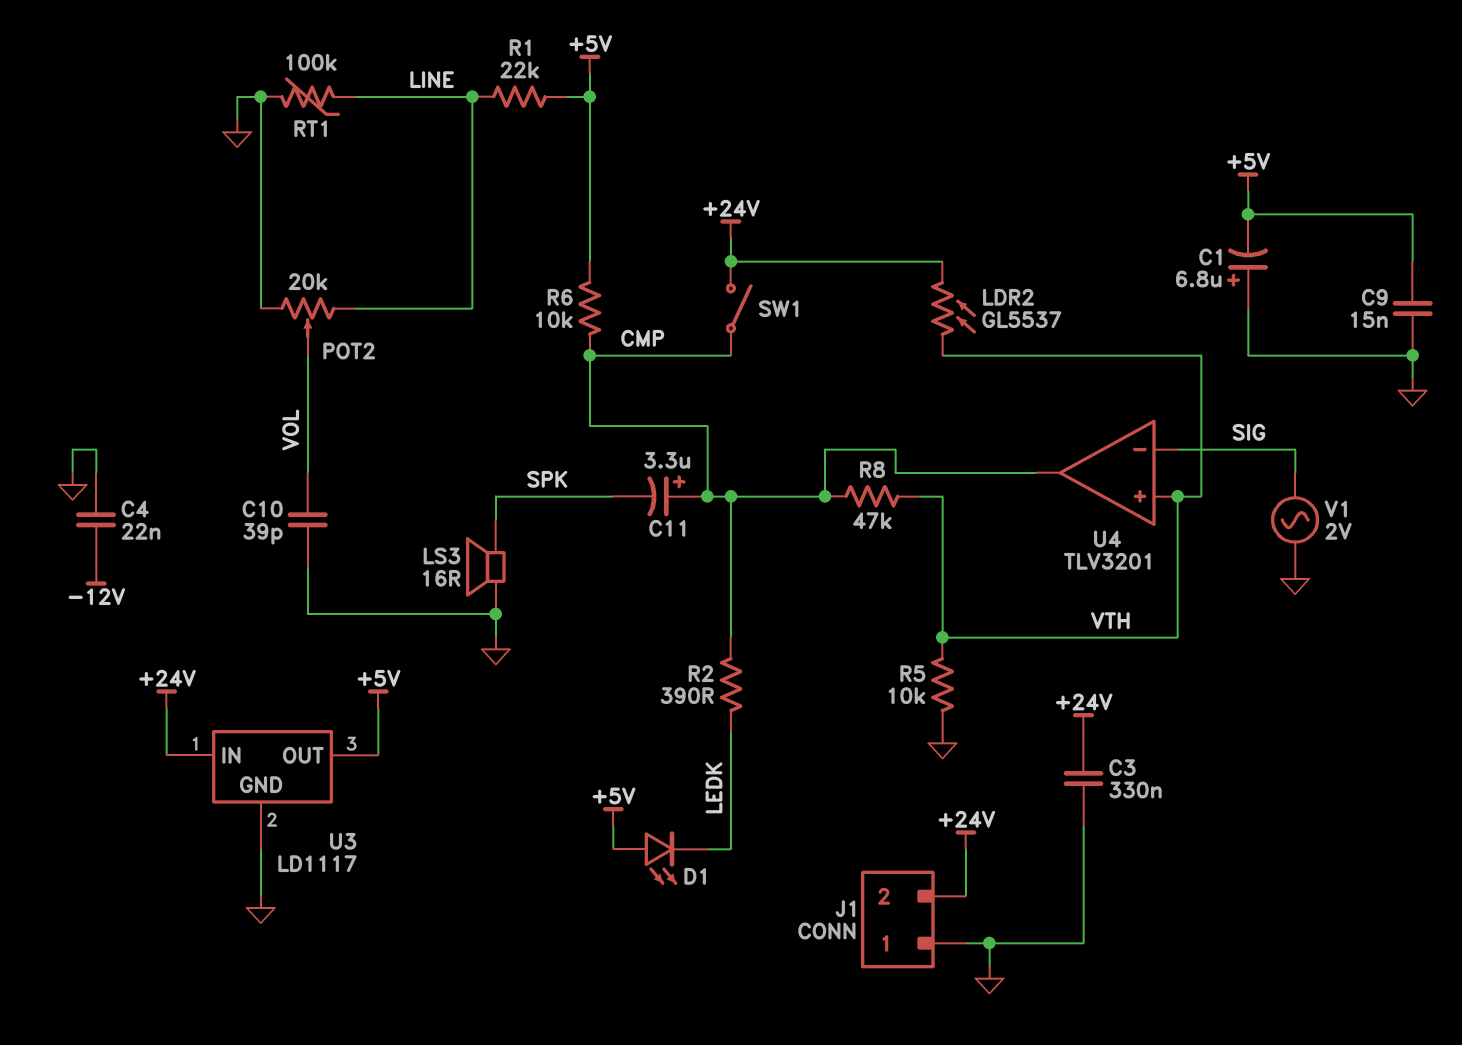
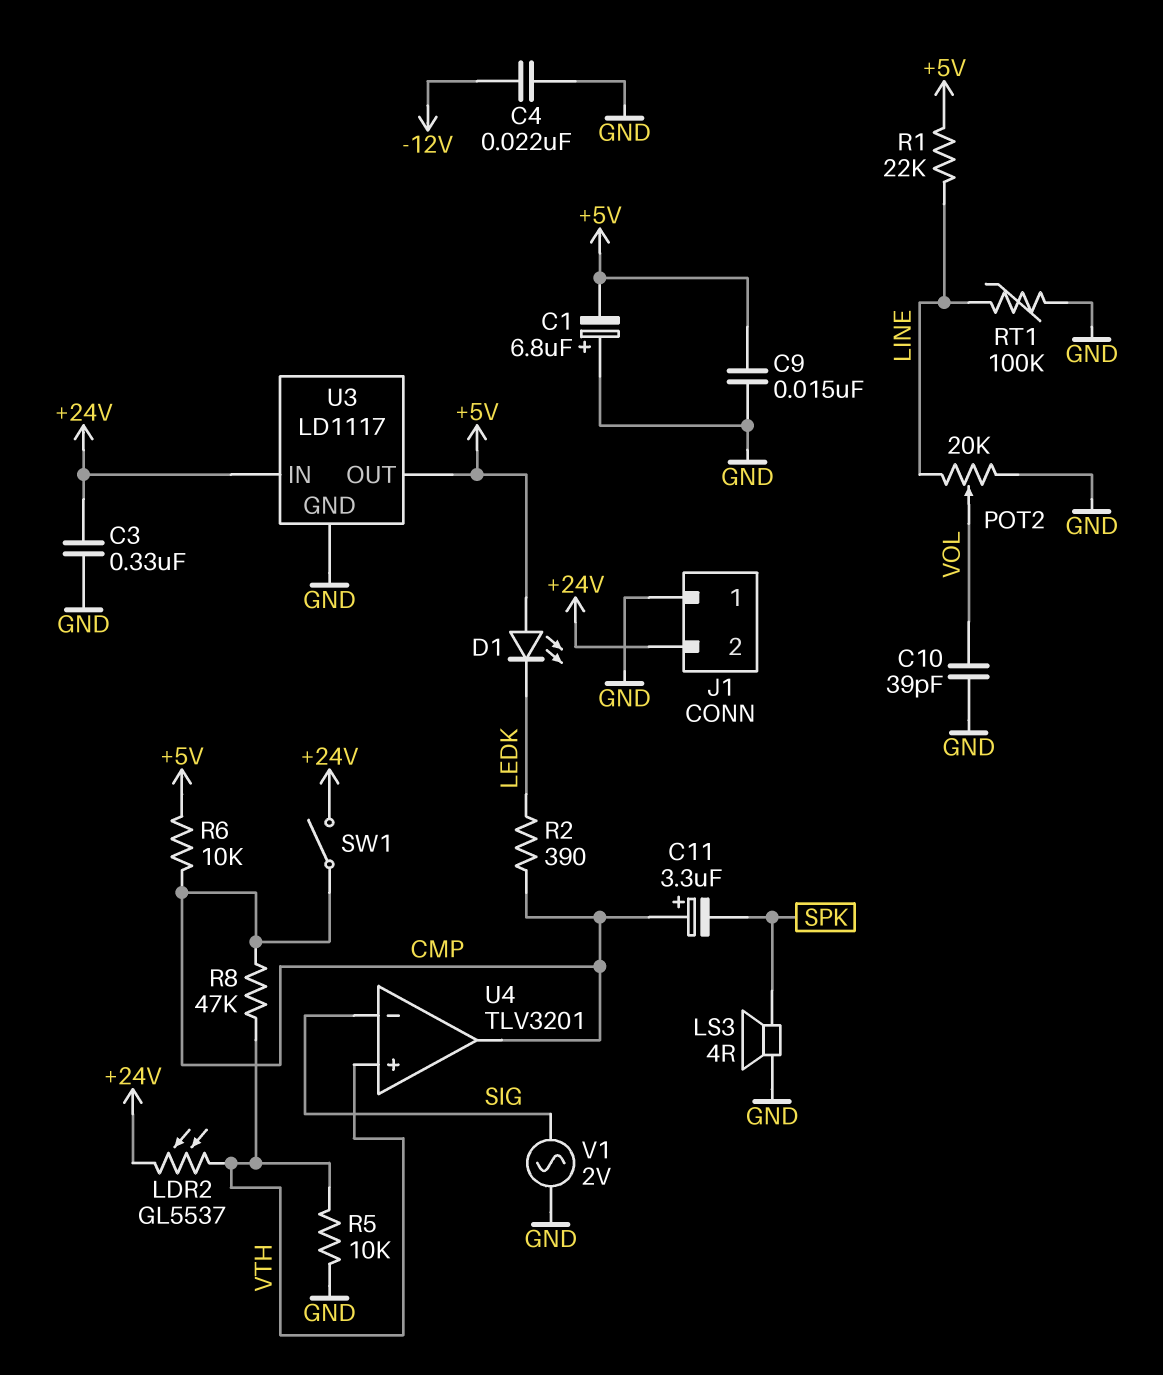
LS3: speaker 16R (GND, SPK) -> speaker 4R (GND, SPK)

